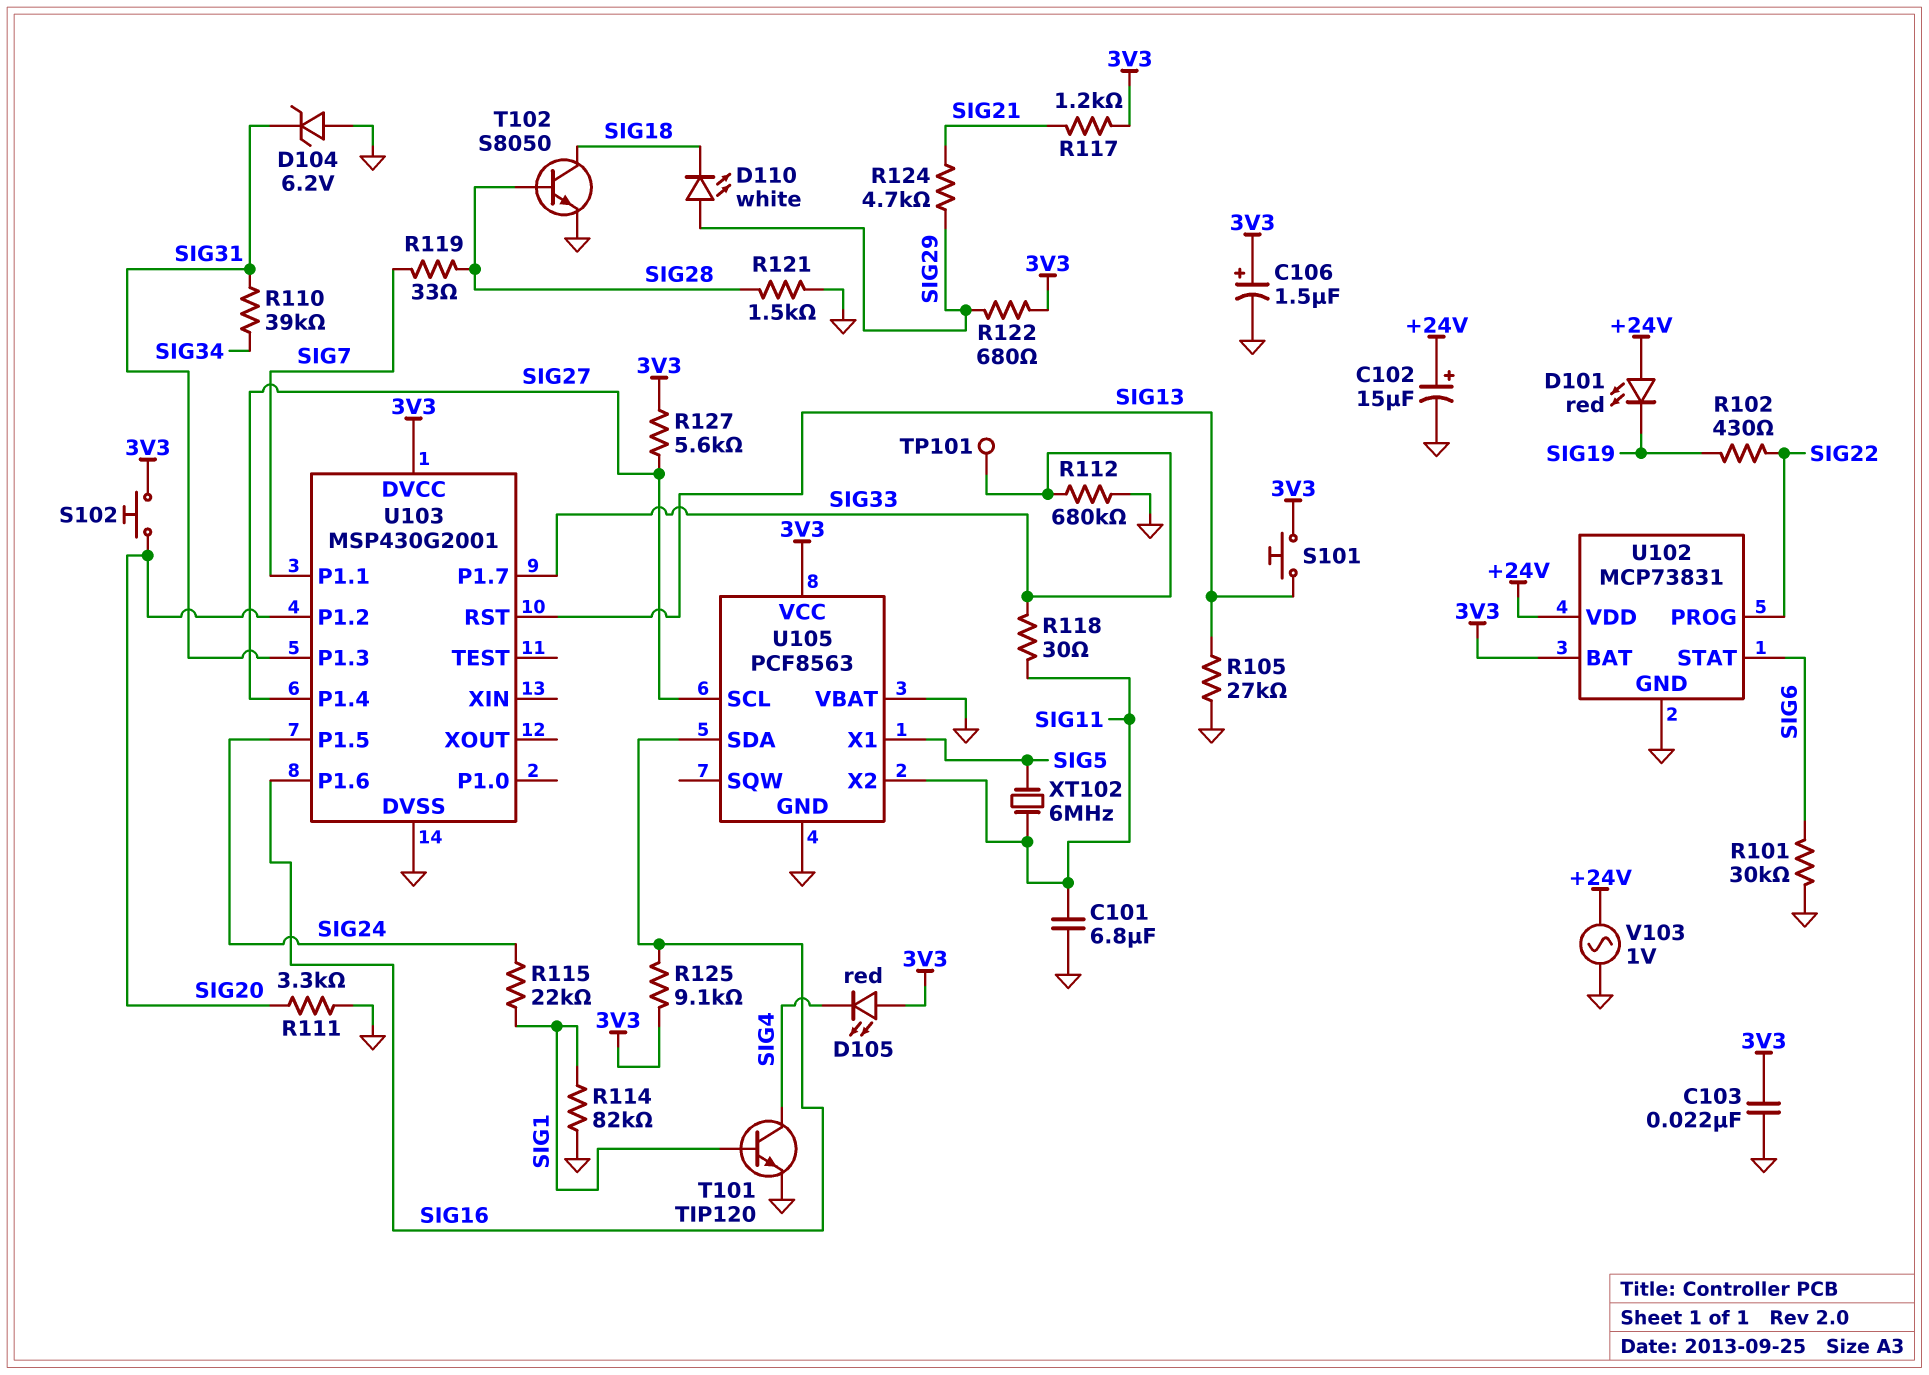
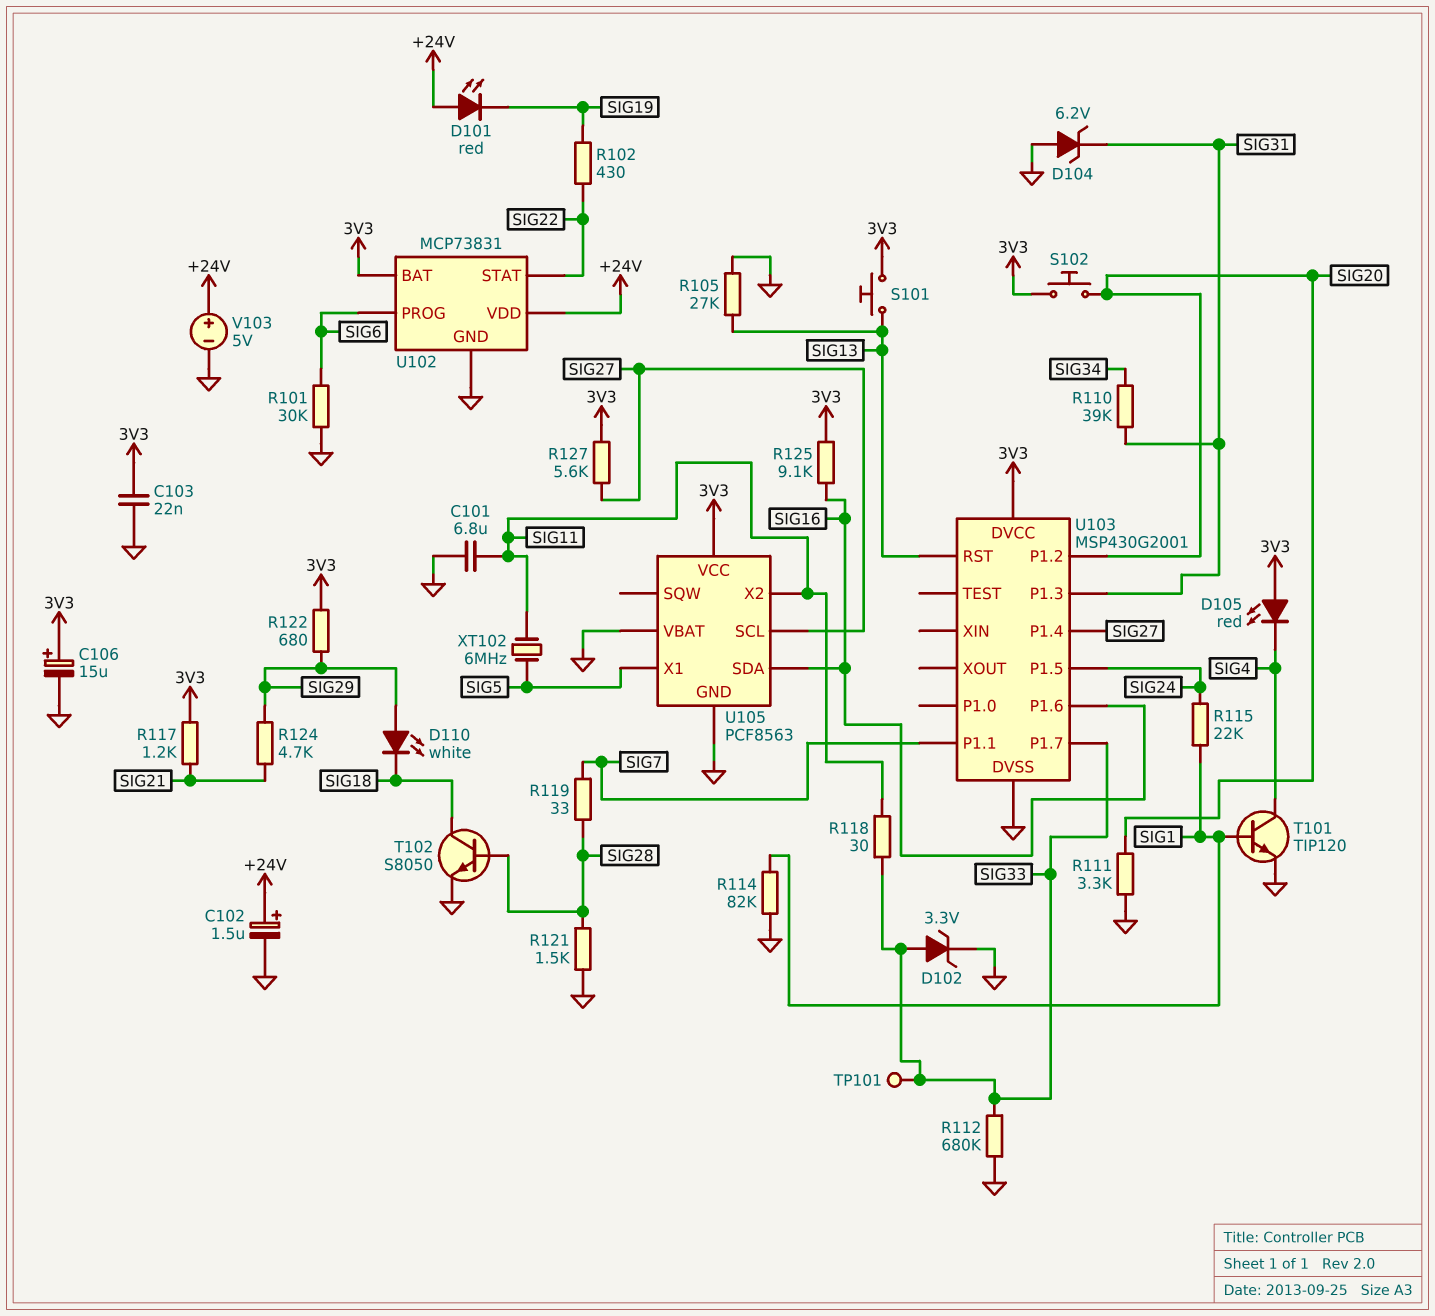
C102: 15uF (plus +24V, minus GND) -> 1.5uF (plus +24V, minus GND)
C106: 1.5uF (plus 3V3, minus GND) -> 15uF (plus 3V3, minus GND)
D102: none -> zener 3.3V (A SIG33, K GND)
U102 pin PROG: SIG22 -> SIG6
U102 pin STAT: SIG6 -> SIG22
V103: AC 1V (+24V, GND) -> 5V (plus +24V, minus GND)

